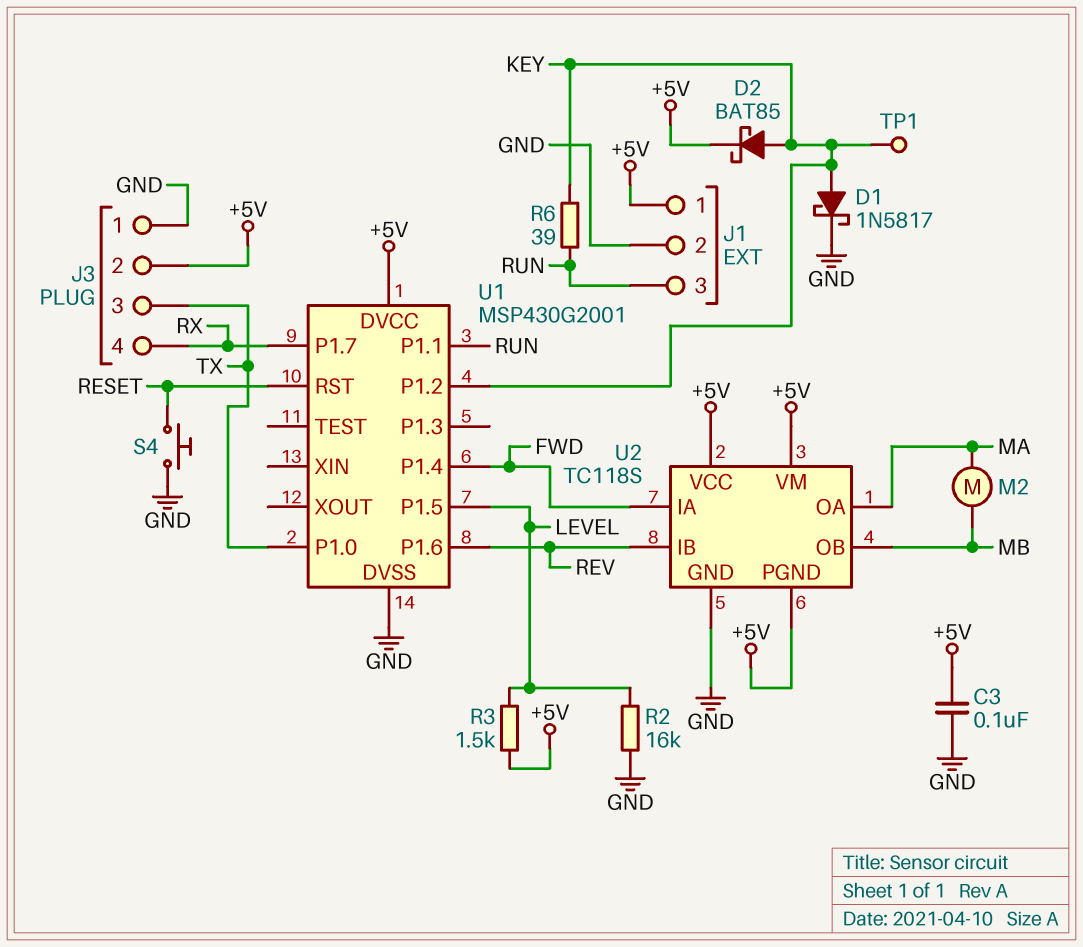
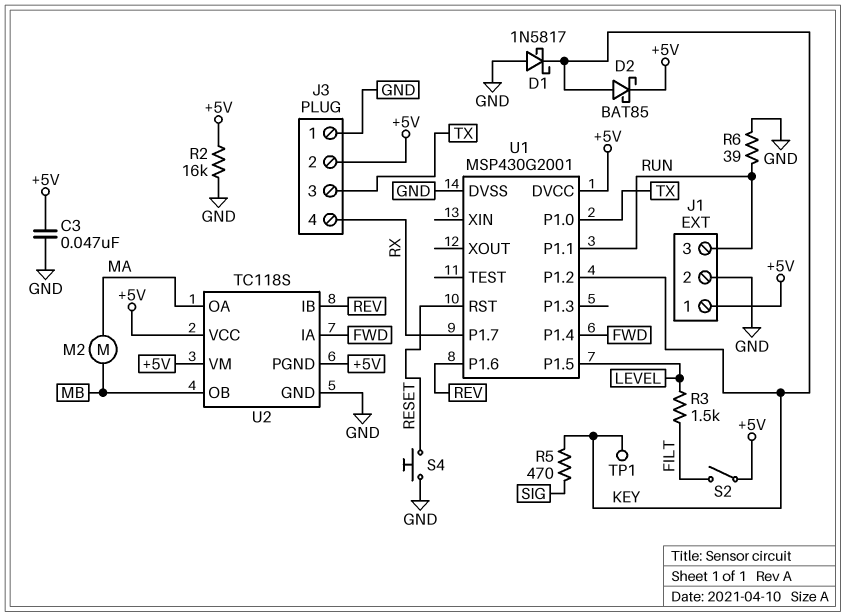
C3: 100nF (+5V, GND) -> 47nF (+5V, GND)
D1: schottky 1N5817 (A KEY, K GND) -> schottky 1N5817 (A GND, K KEY)
R2: 16k (GND, LEVEL) -> 16k (+5V, GND)
R3: 1.5k (+5V, LEVEL) -> 1.5k (FILT, LEVEL)
R5: none -> 470 (KEY, SIG)
R6: 39 (KEY, RUN) -> 39 (GND, RUN)
S2: none -> switch (+5V, FILT)

